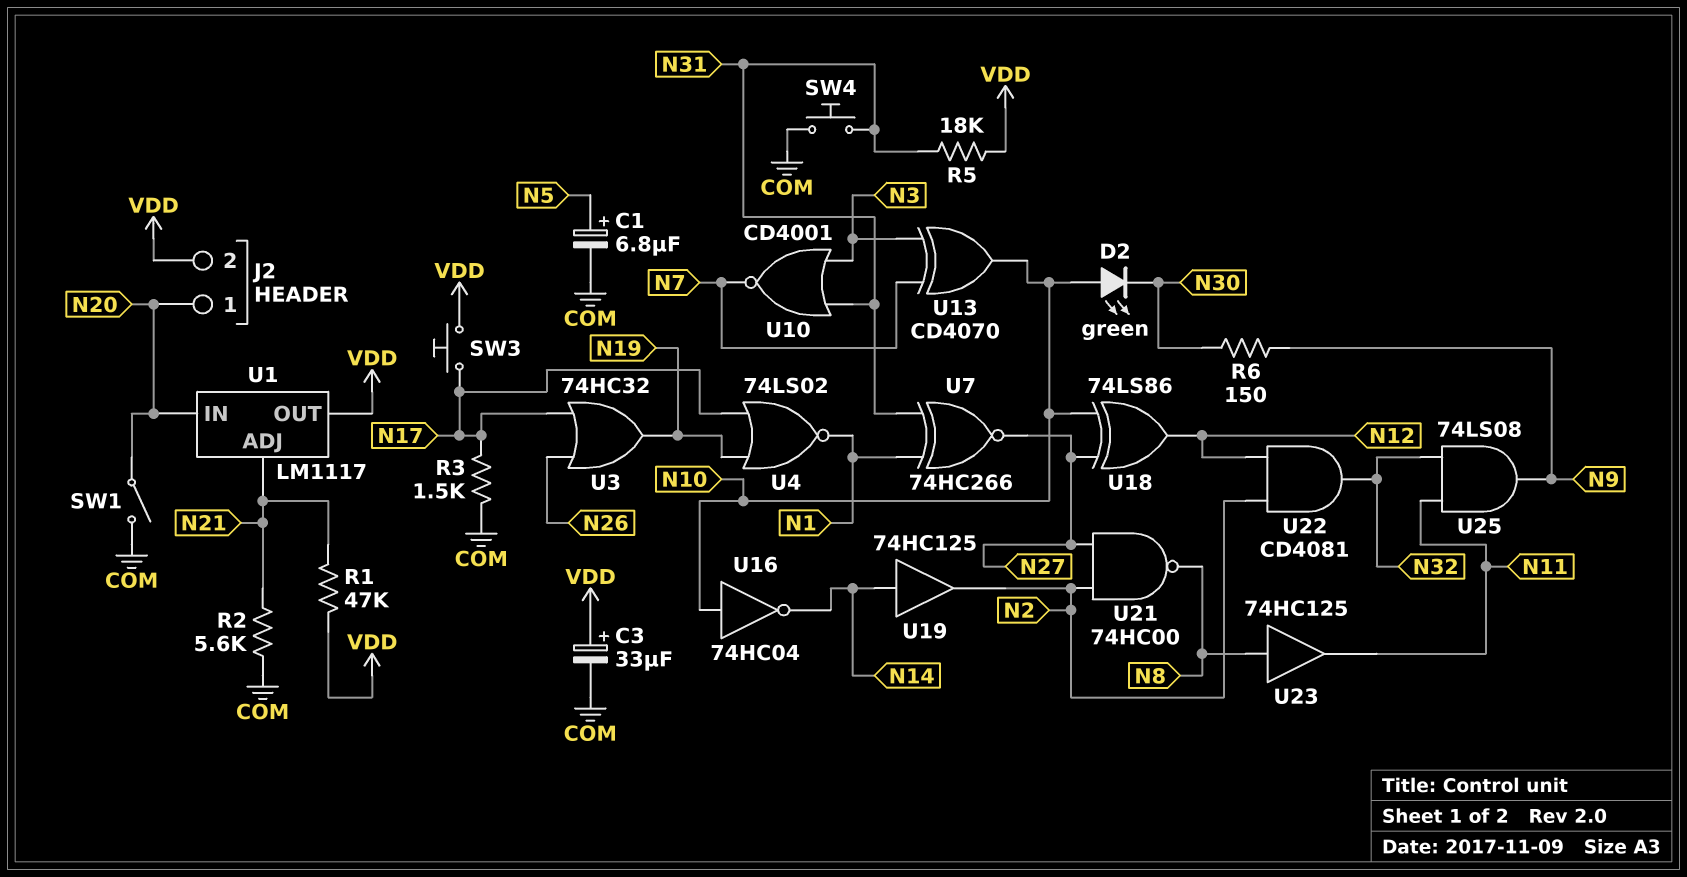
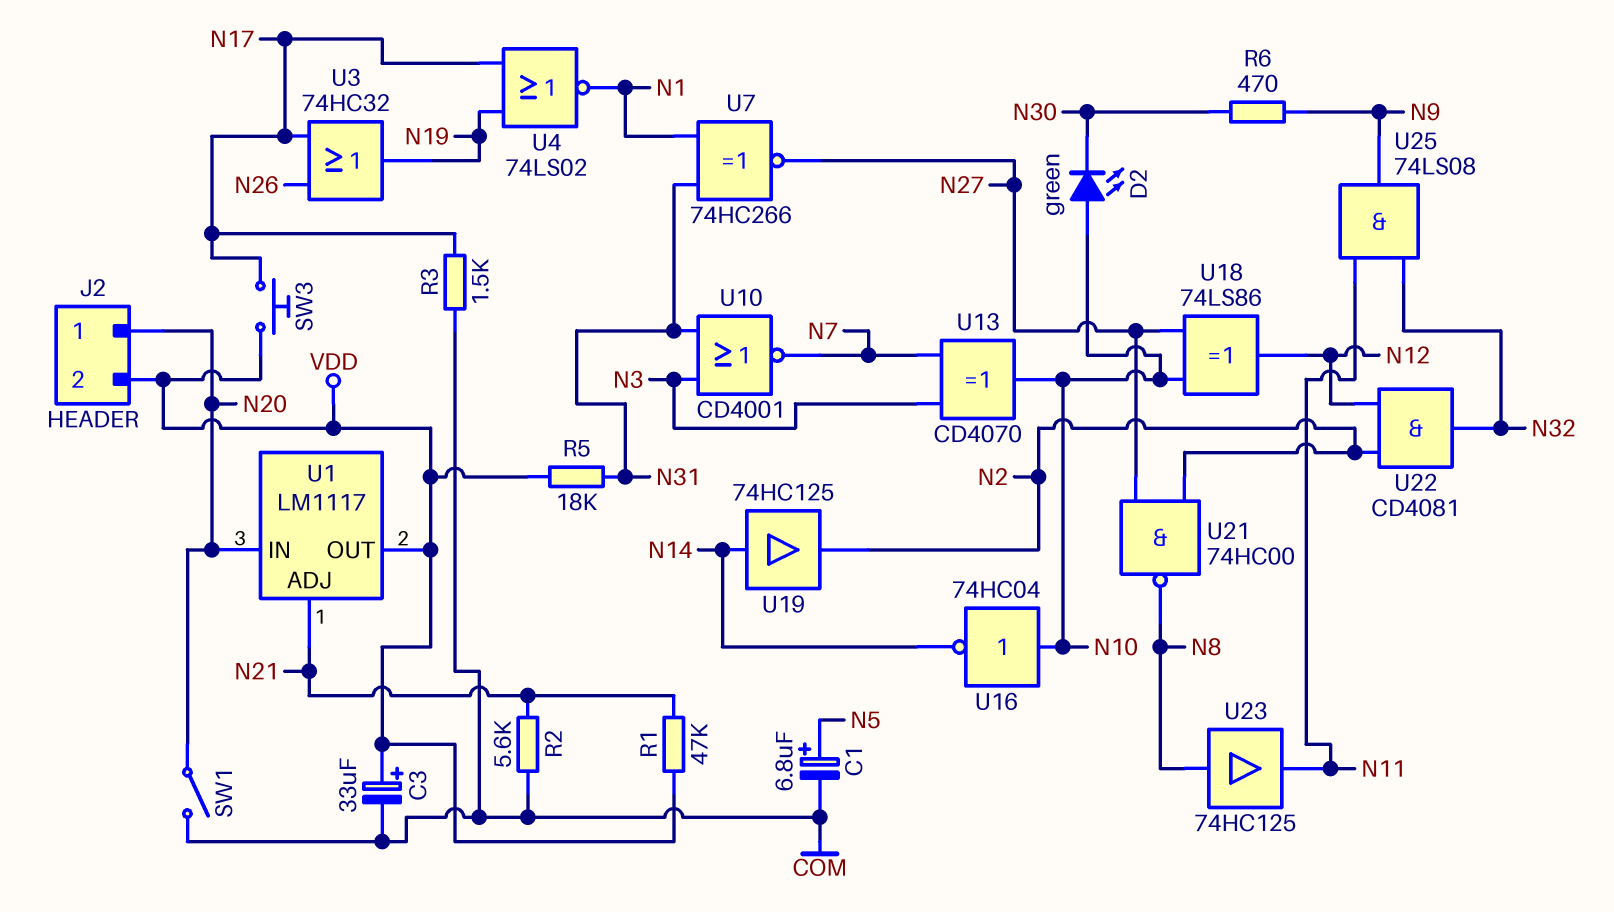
R6: 150 (N9, N30) -> 470 (N9, N30)
SW4: button (COM, N31) -> none

